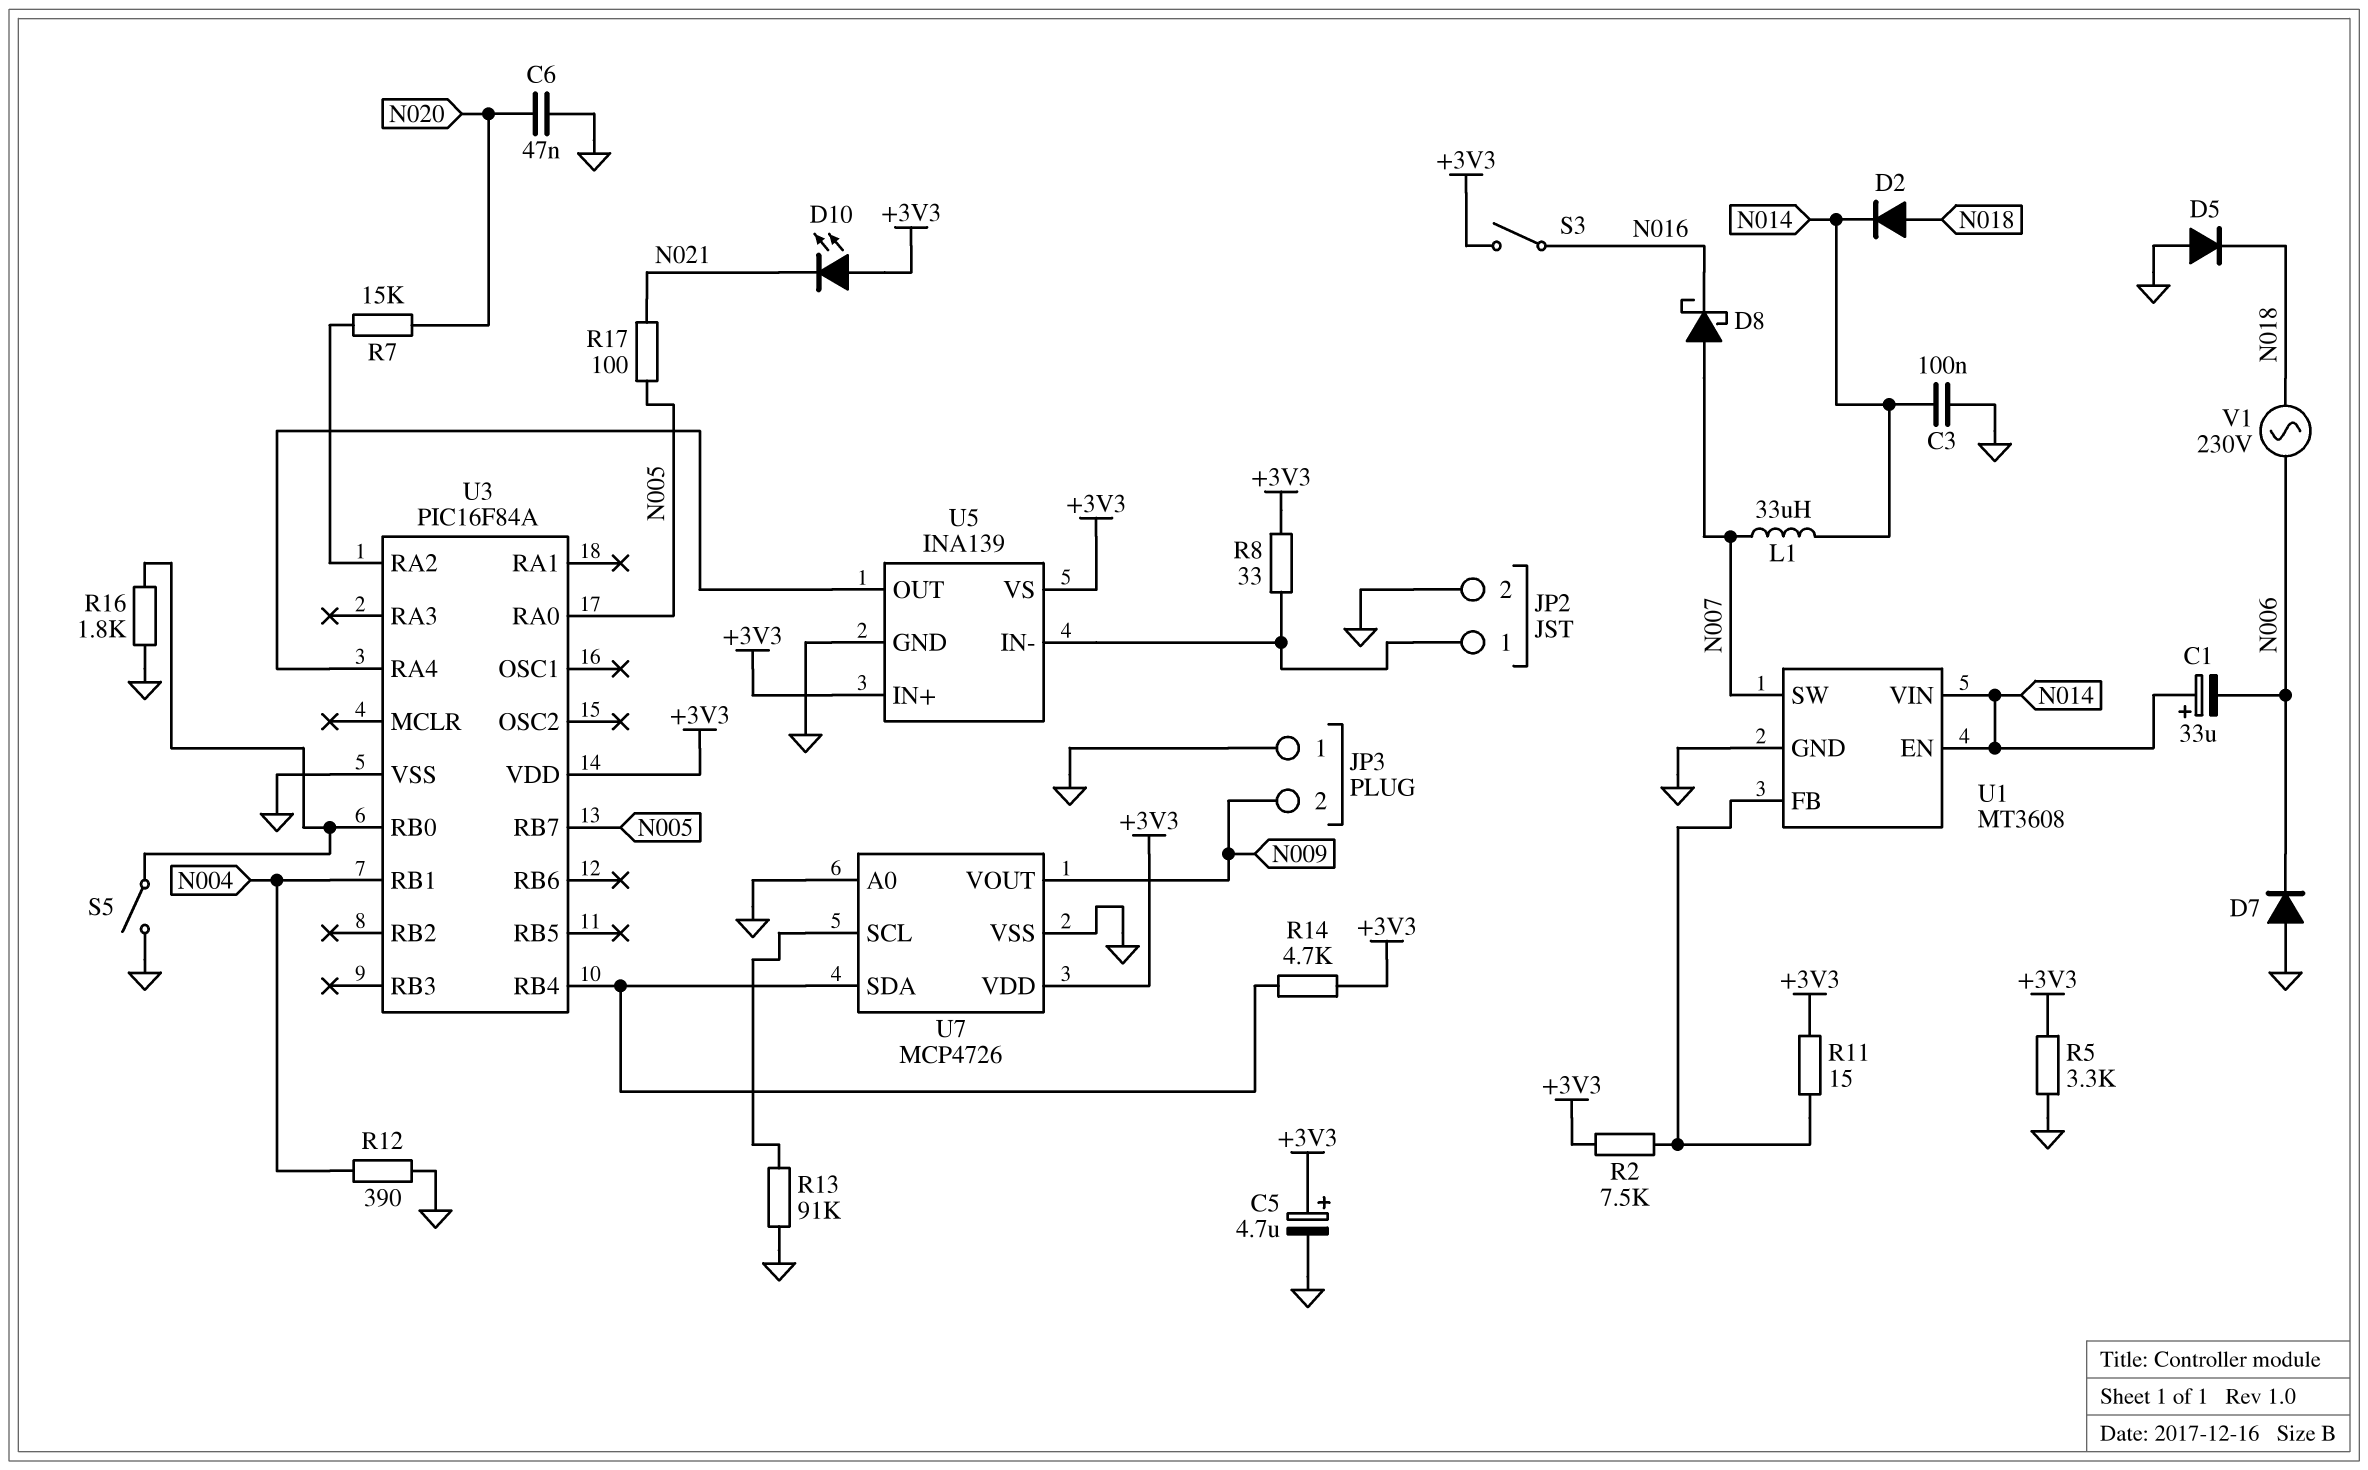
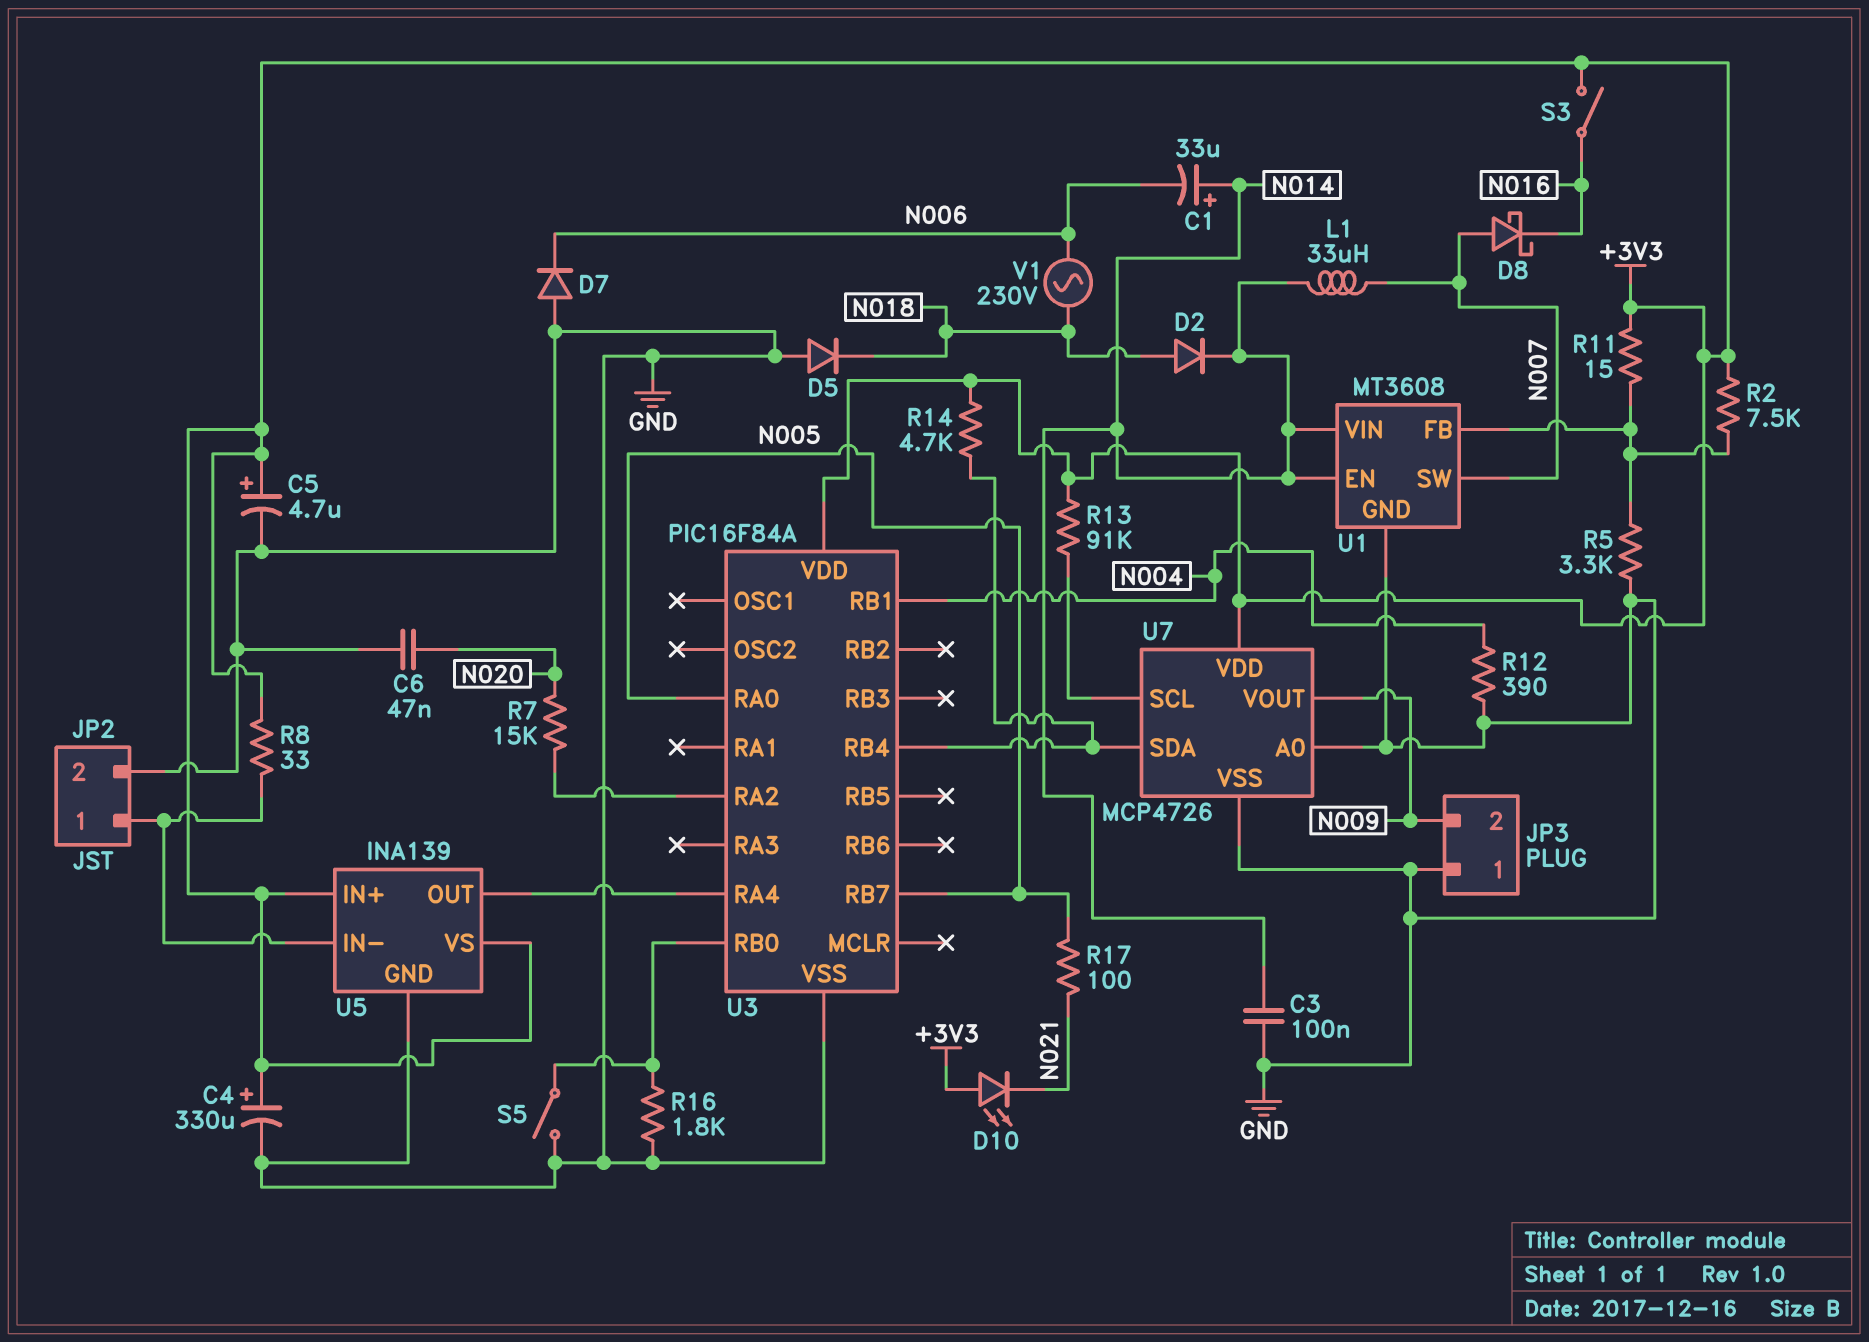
C4: none -> 330uF (plus +3V3, minus GND)
R5: 3.3k (+3V3, GND) -> 3.3k (GND, U1/FB)
R13: 91k (GND, U7/SCL) -> 91k (+3V3, U7/SCL)

